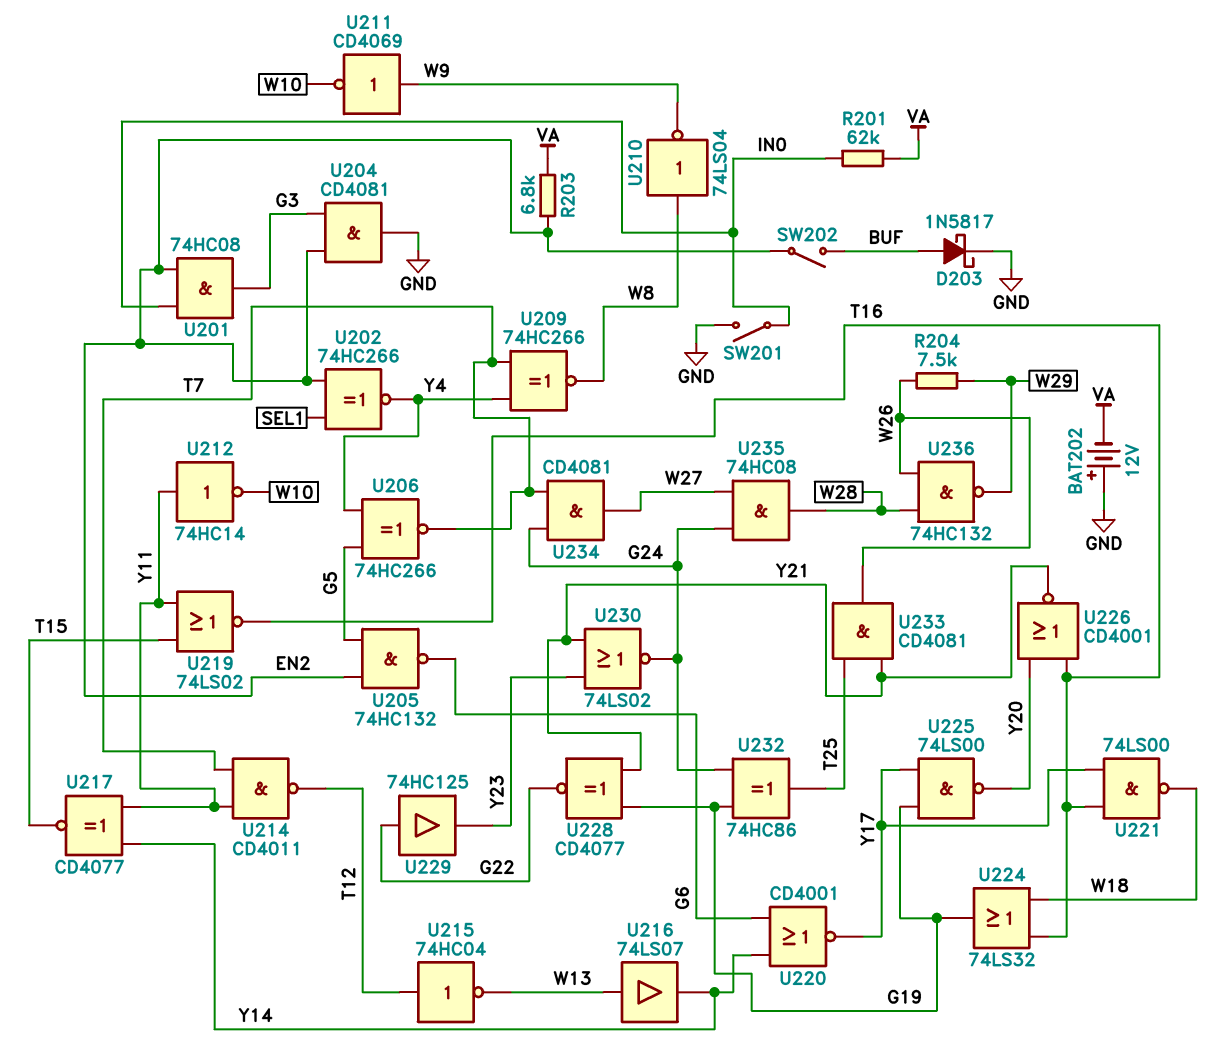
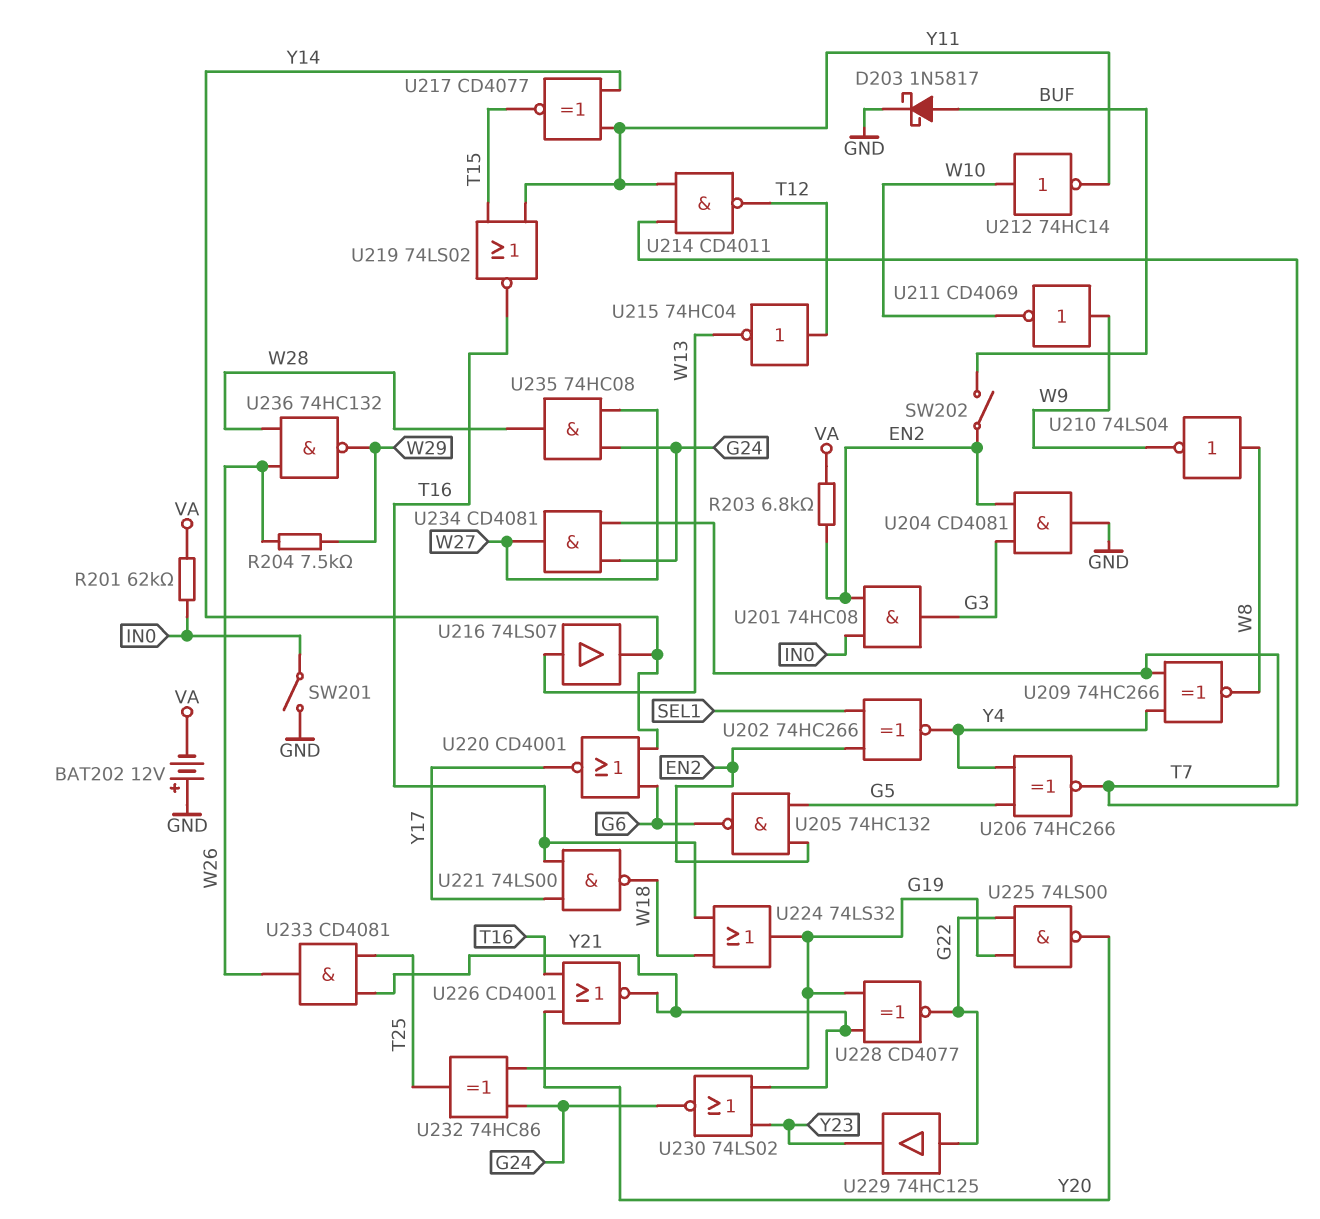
U212: NOT 74HC14 (in Y11, out W10) -> NOT 74HC14 (in W10, out Y11)
U225: NAND 74LS00 (in G19, in Y17, out Y20) -> NAND 74LS00 (in G19, in G22, out Y20)

